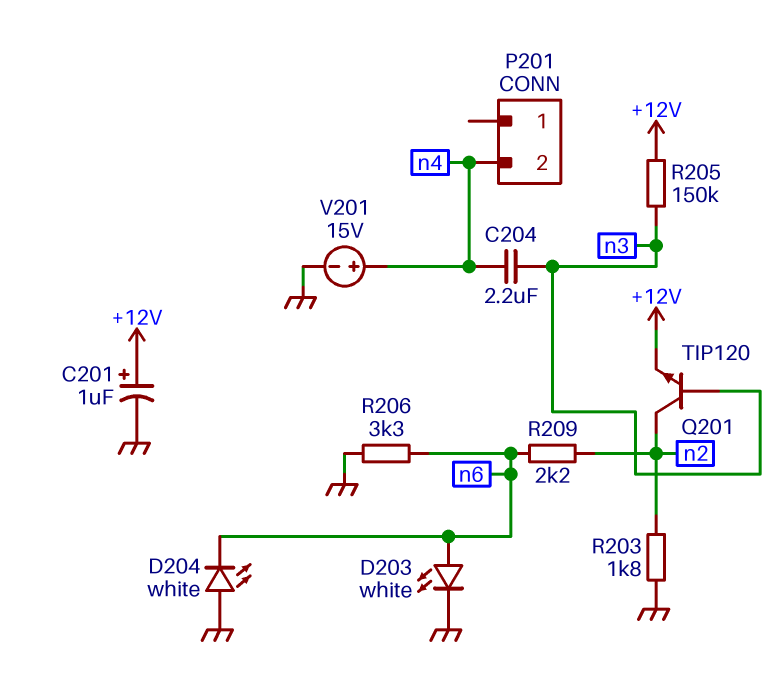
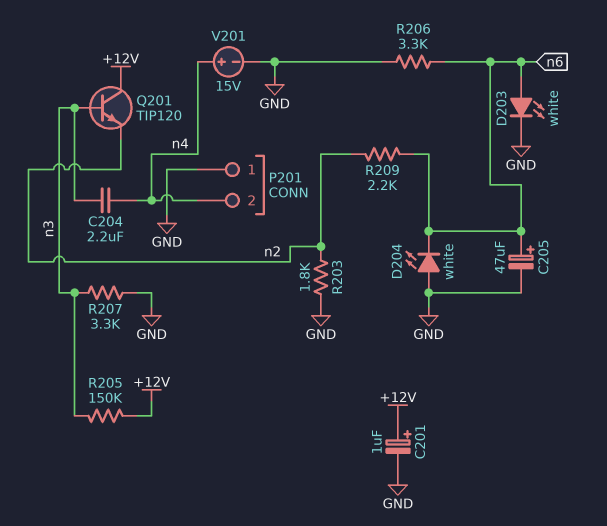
C205: none -> 47uF (plus n6, minus GND)
P201 pin 1: none -> GND
Q201: NPN TIP120 (B n3, C n2, E +12V) -> NPN TIP120 (B n3, C +12V, E n2)
R207: none -> 3.3k (GND, n3)

